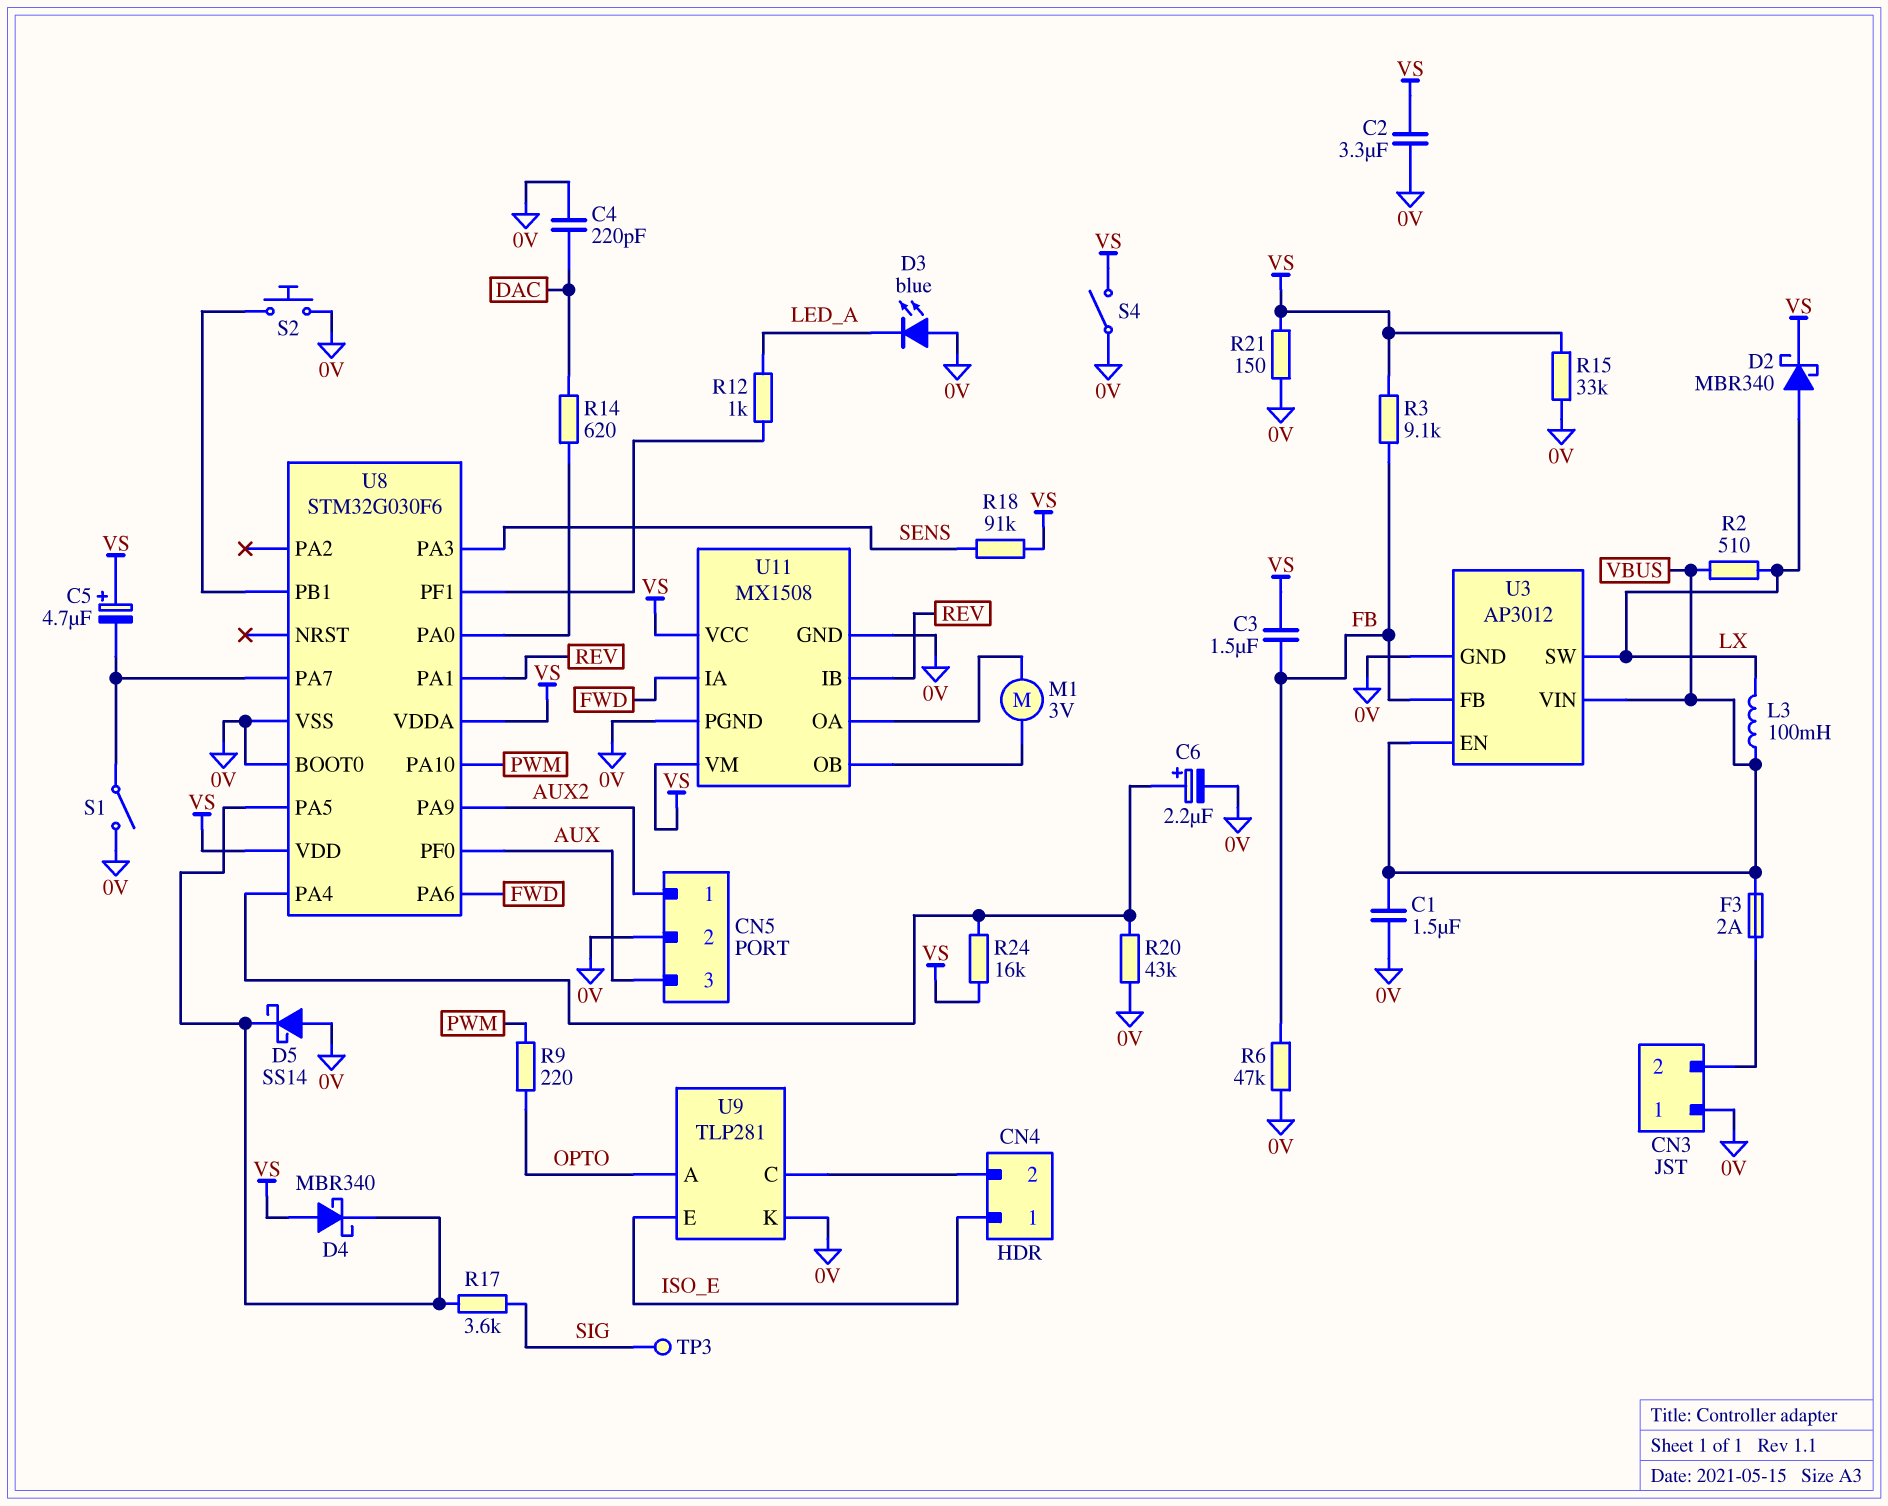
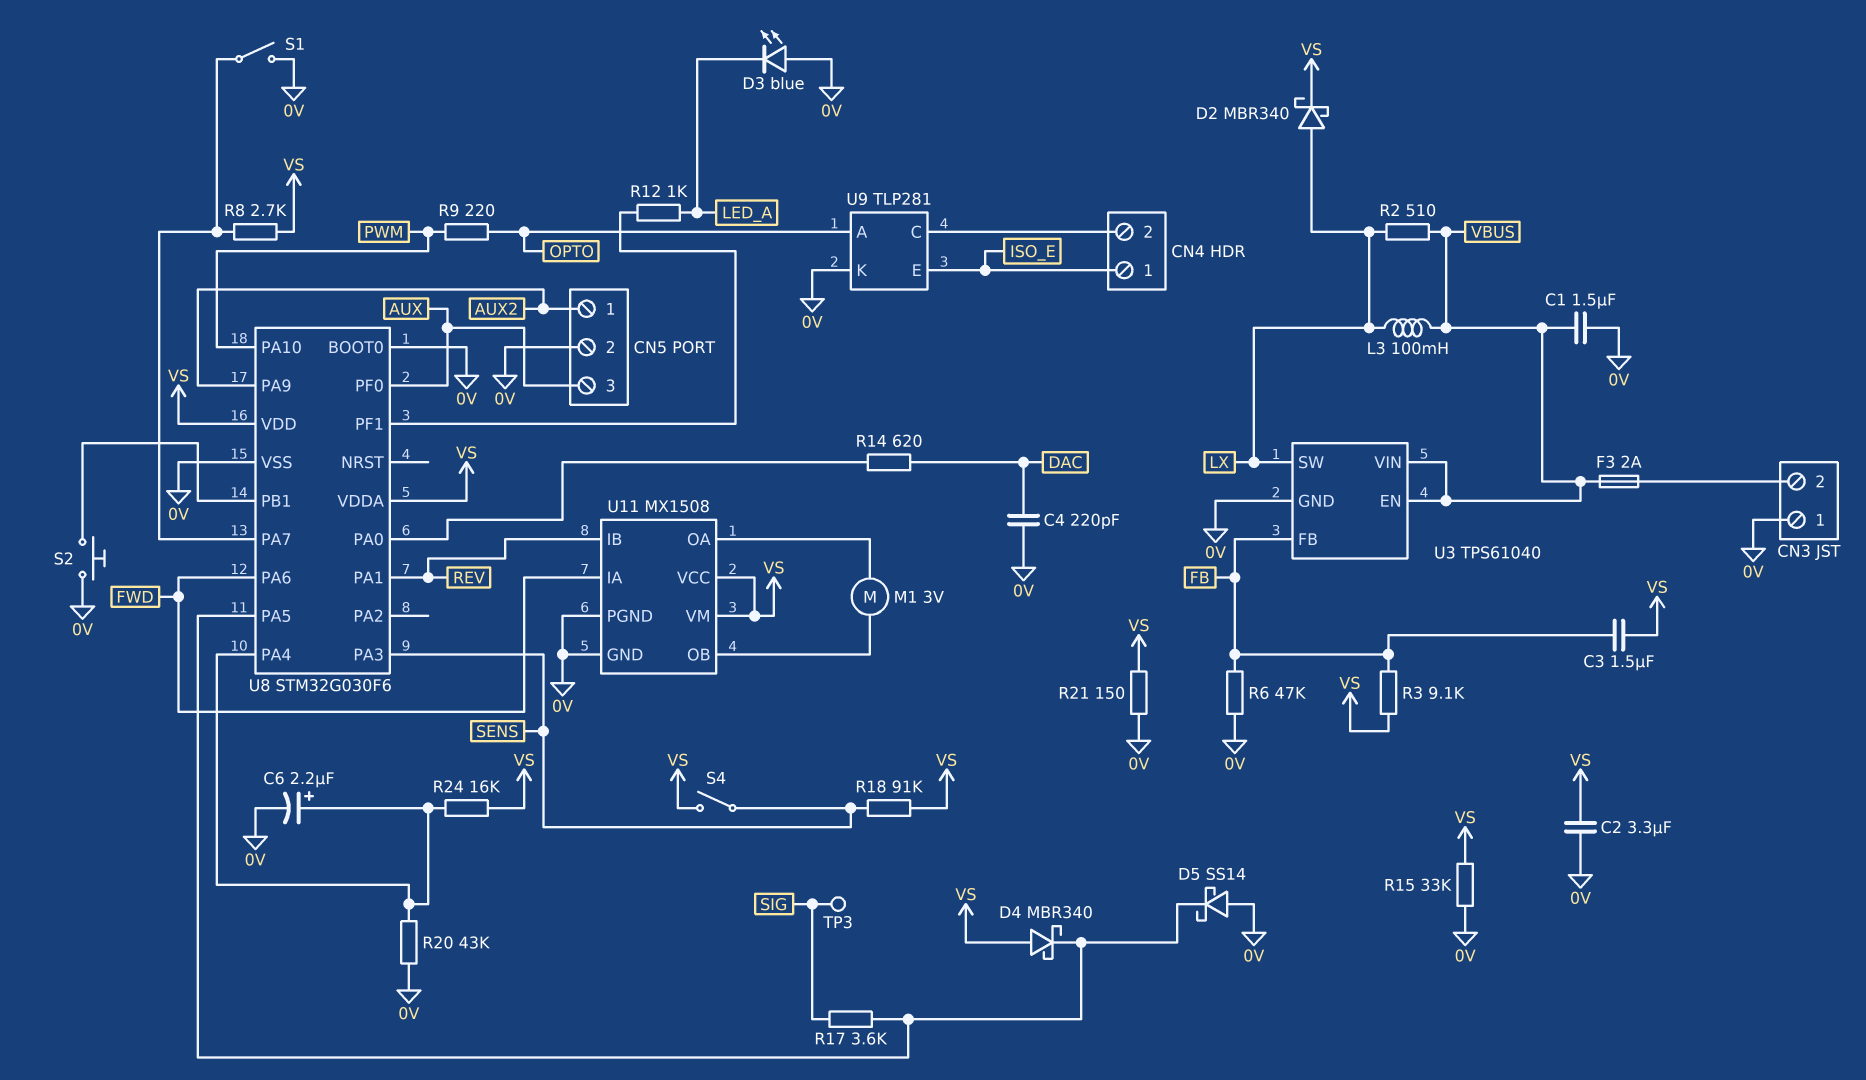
C5: 4.7uF (plus VS, minus U8/PA7) -> none
R8: none -> 2.7k (U8/PA7, VS)
S4: switch (0V, VS) -> switch (SENS, VS)
U3: AP3012 -> TPS61040

